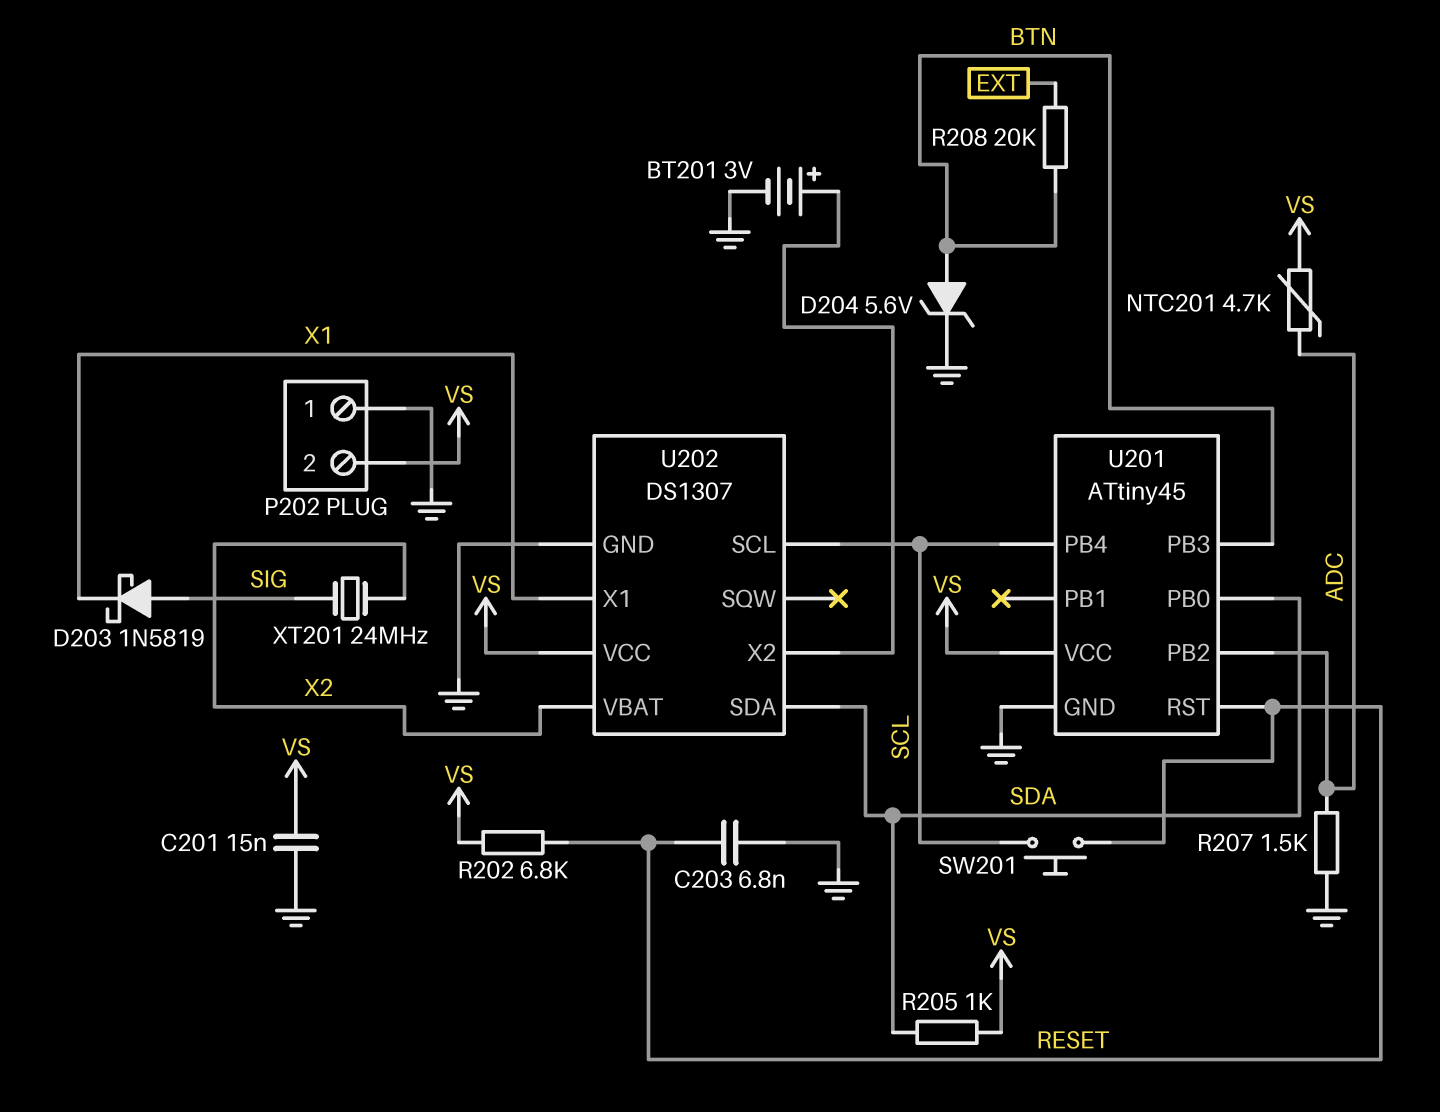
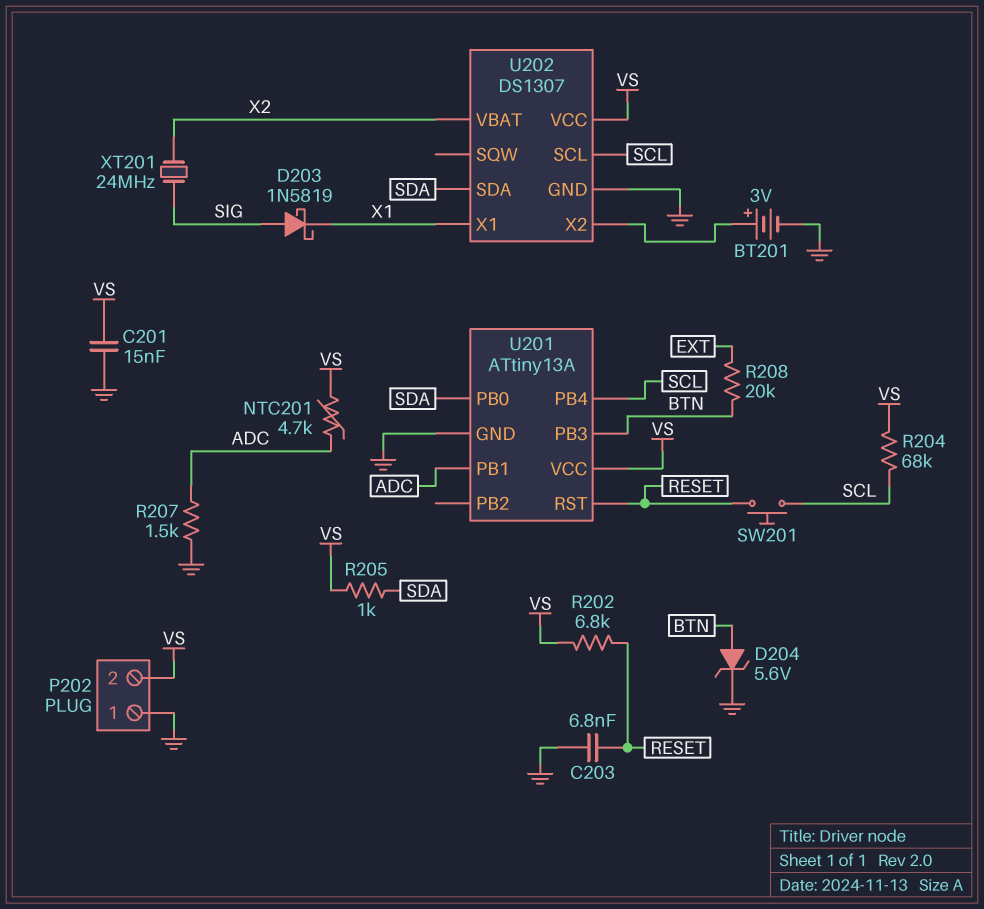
R204: none -> 68k (SCL, VS)
U201: ATtiny45 -> ATtiny13A
U201 pin PB1: none -> ADC
U201 pin PB2: ADC -> none

